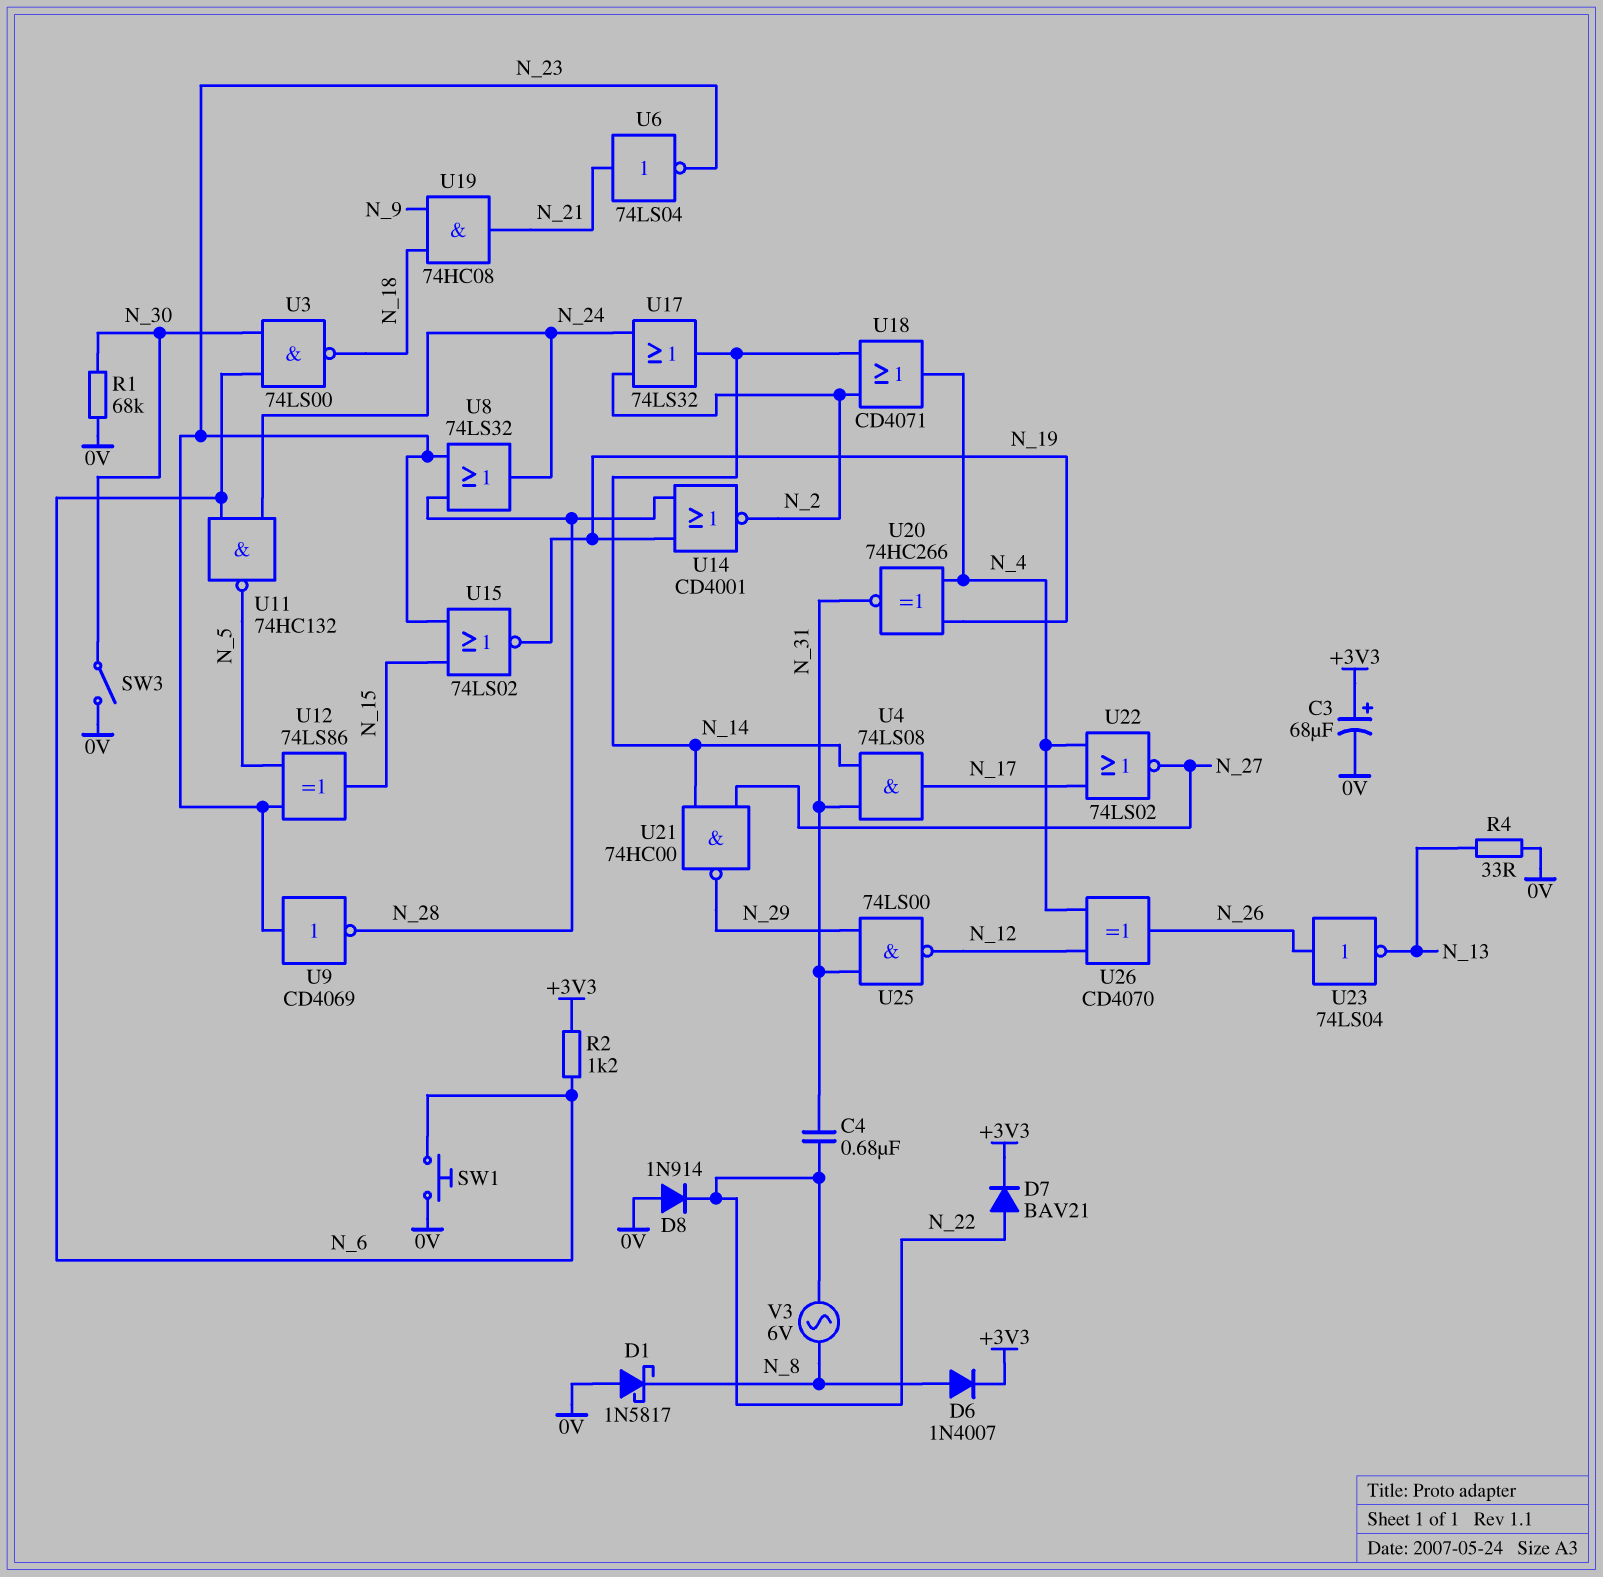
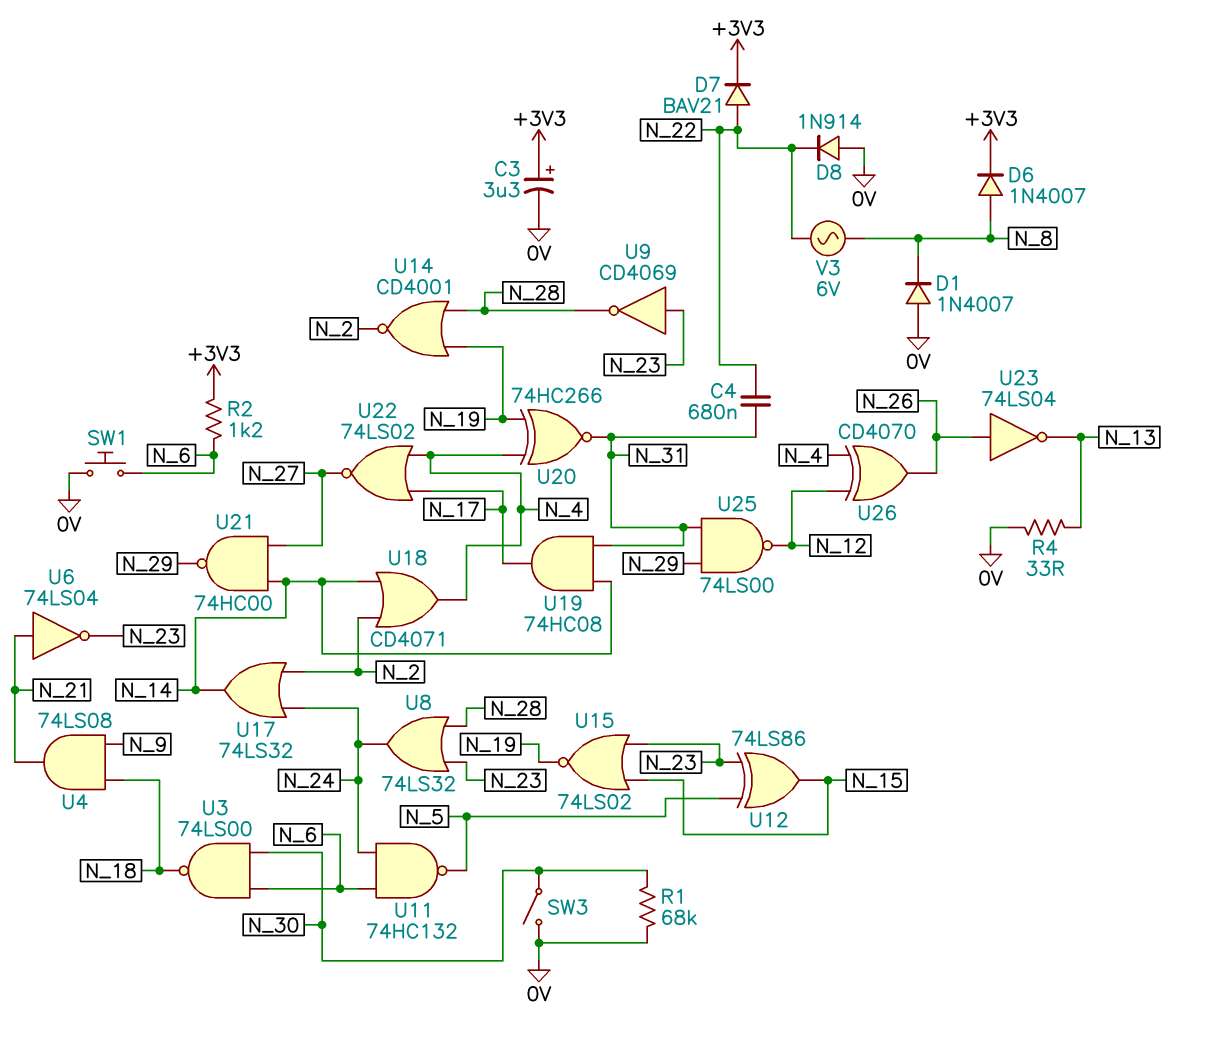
C3: 68uF (plus +3V3, minus 0V) -> 3.3uF (plus +3V3, minus 0V)
D1: schottky 1N5817 (A 0V, K N_8) -> diode 1N4007 (A 0V, K N_8)
U4: AND 74LS08 (in N_14, in N_31, out N_17) -> AND 74LS08 (in N_9, in N_18, out N_21)
U19: AND 74HC08 (in N_9, in N_18, out N_21) -> AND 74HC08 (in N_14, in N_31, out N_17)

